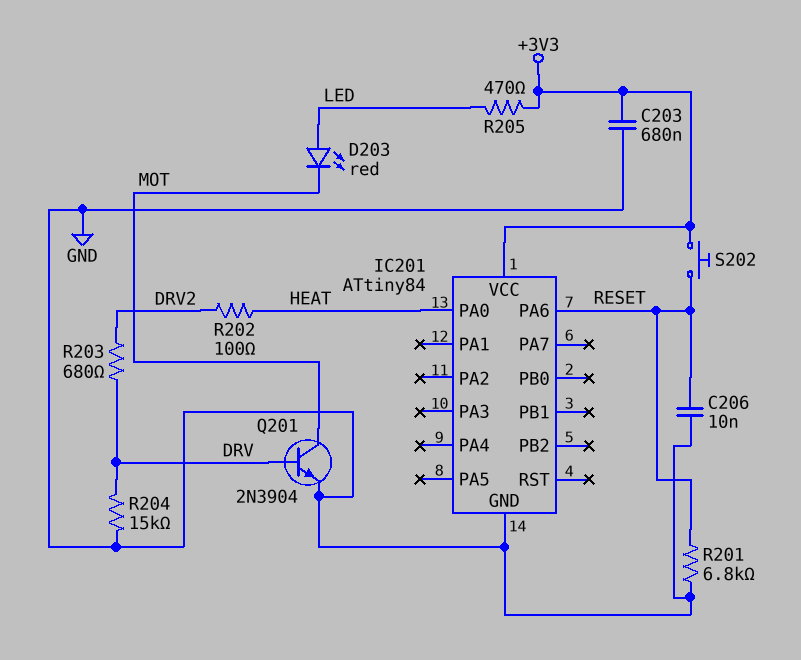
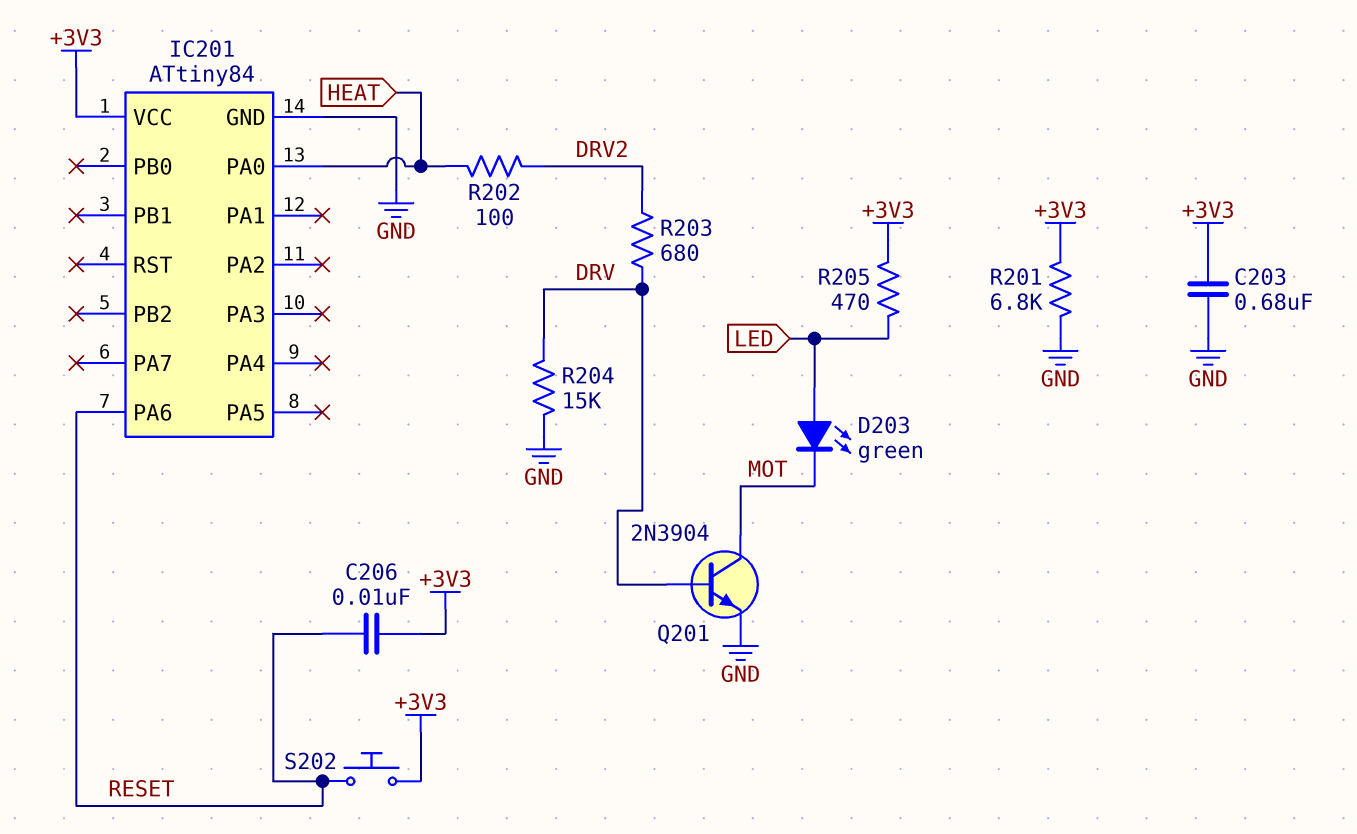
C206: 10nF (GND, RESET) -> 10nF (+3V3, RESET)
D203: LED red (A LED, K MOT) -> LED green (A LED, K MOT)
R201: 6.8k (GND, RESET) -> 6.8k (+3V3, GND)

